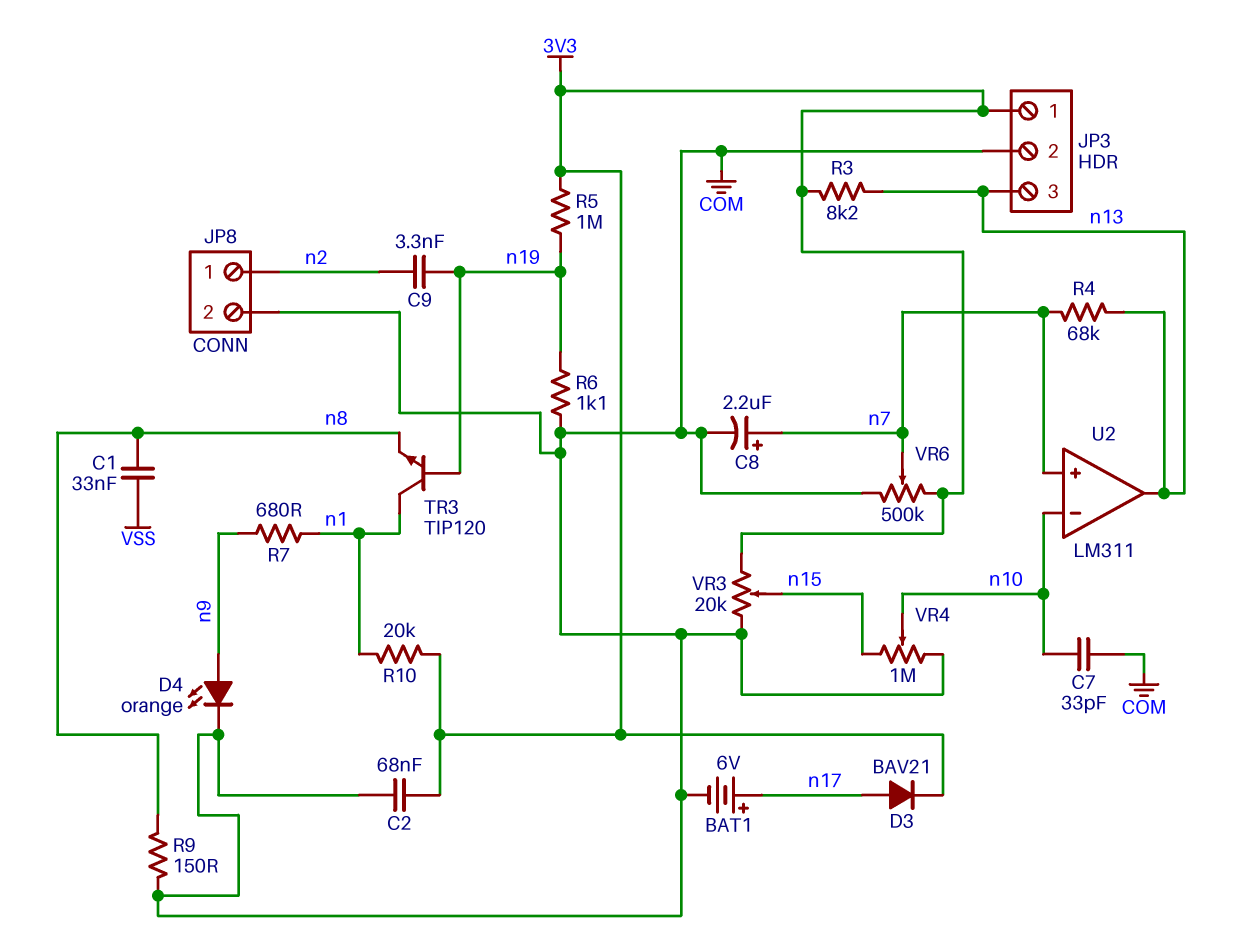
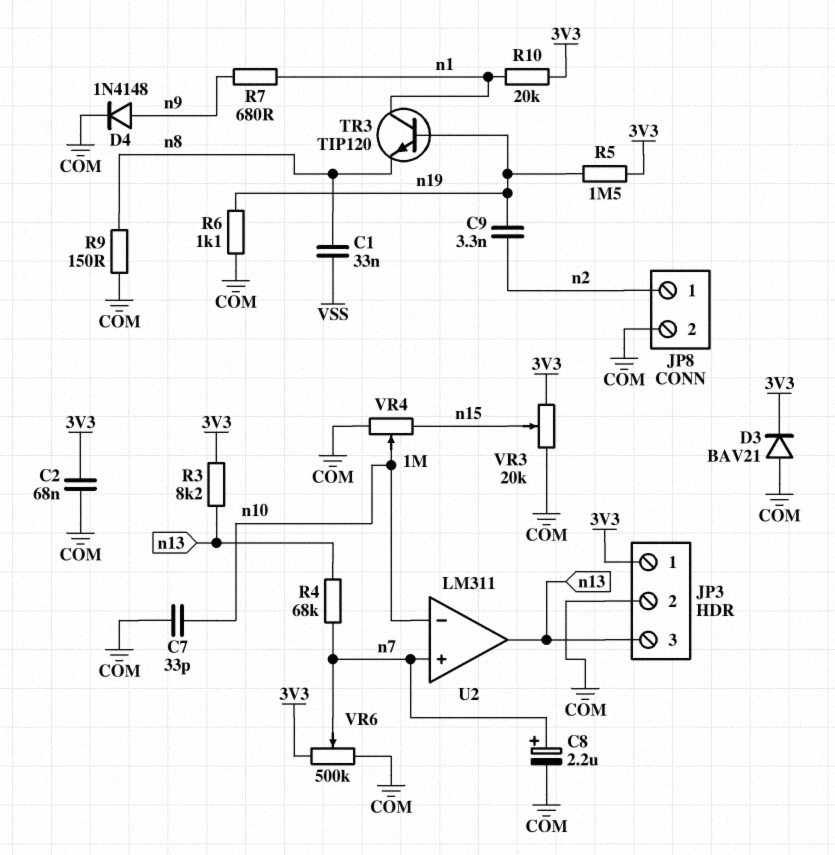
BAT1: 6V (plus n17, minus COM) -> none
D3: diode BAV21 (A n17, K 3V3) -> diode BAV21 (A COM, K 3V3)
D4: LED orange (A n9, K COM) -> diode 1N4148 (A n9, K COM)
R5: 1M (3V3, n19) -> 1.5M (3V3, n19)

